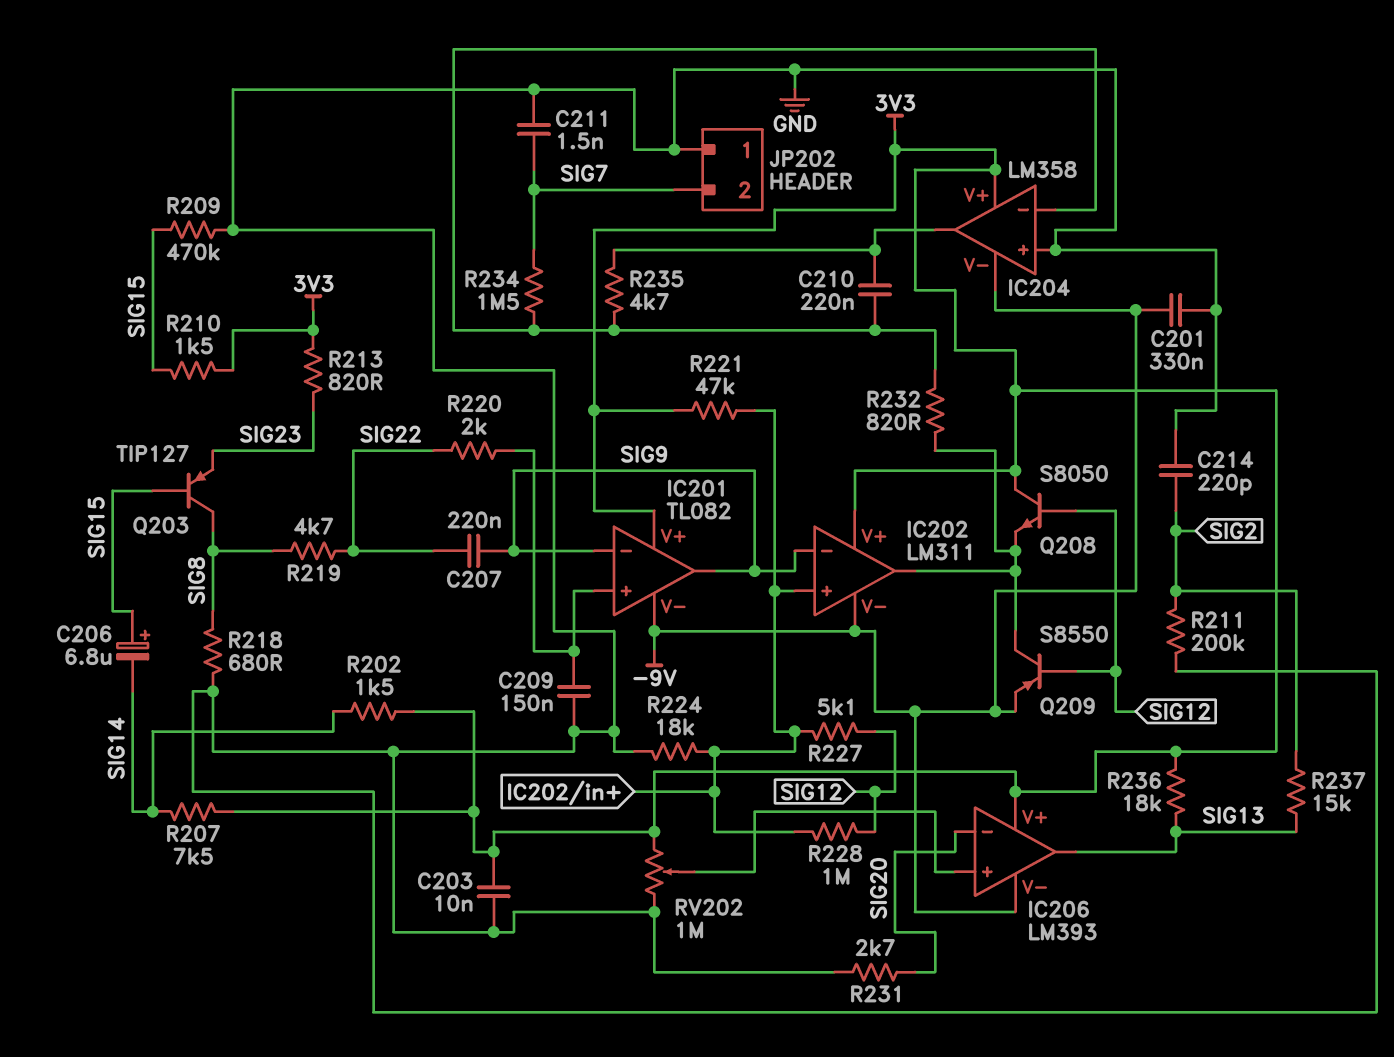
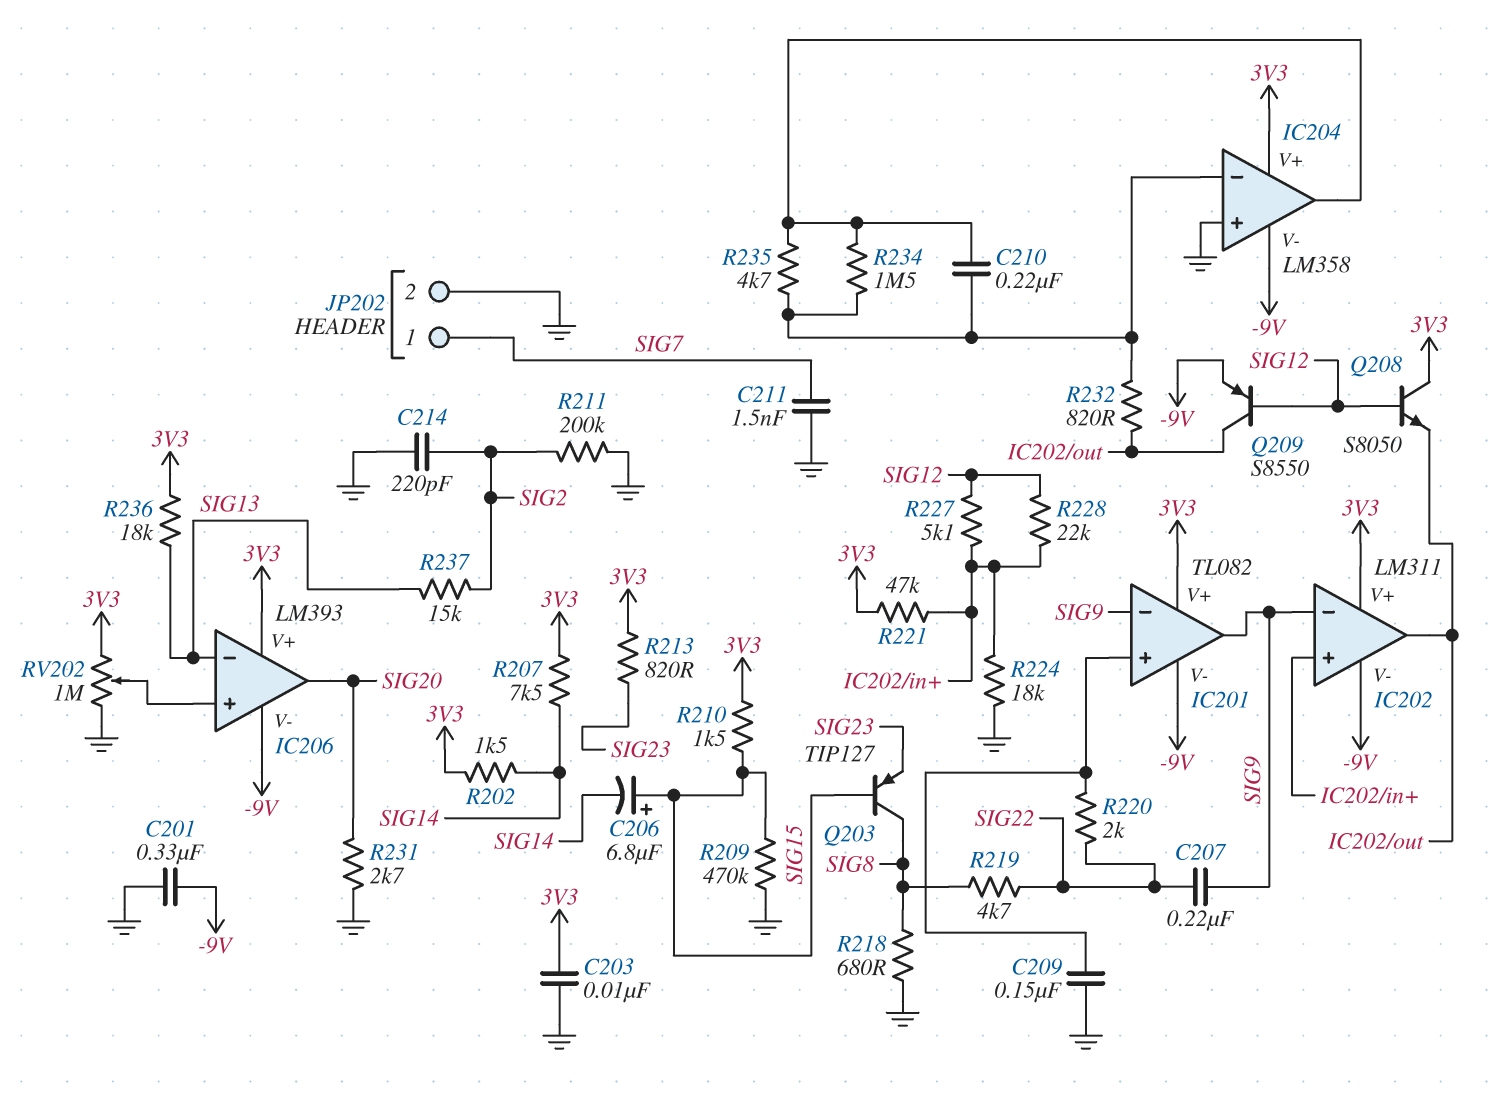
IC206 pin in-: SIG20 -> SIG13
IC206 pin out: SIG13 -> SIG20
JP202 pin 1: GND -> SIG7
JP202 pin 2: SIG7 -> GND
R228: 1M (IC202/in+, SIG12) -> 22k (IC202/in+, SIG12)
R234: 1.5M (IC204/in-, SIG7) -> 1.5M (IC204/in-, IC204/out)

